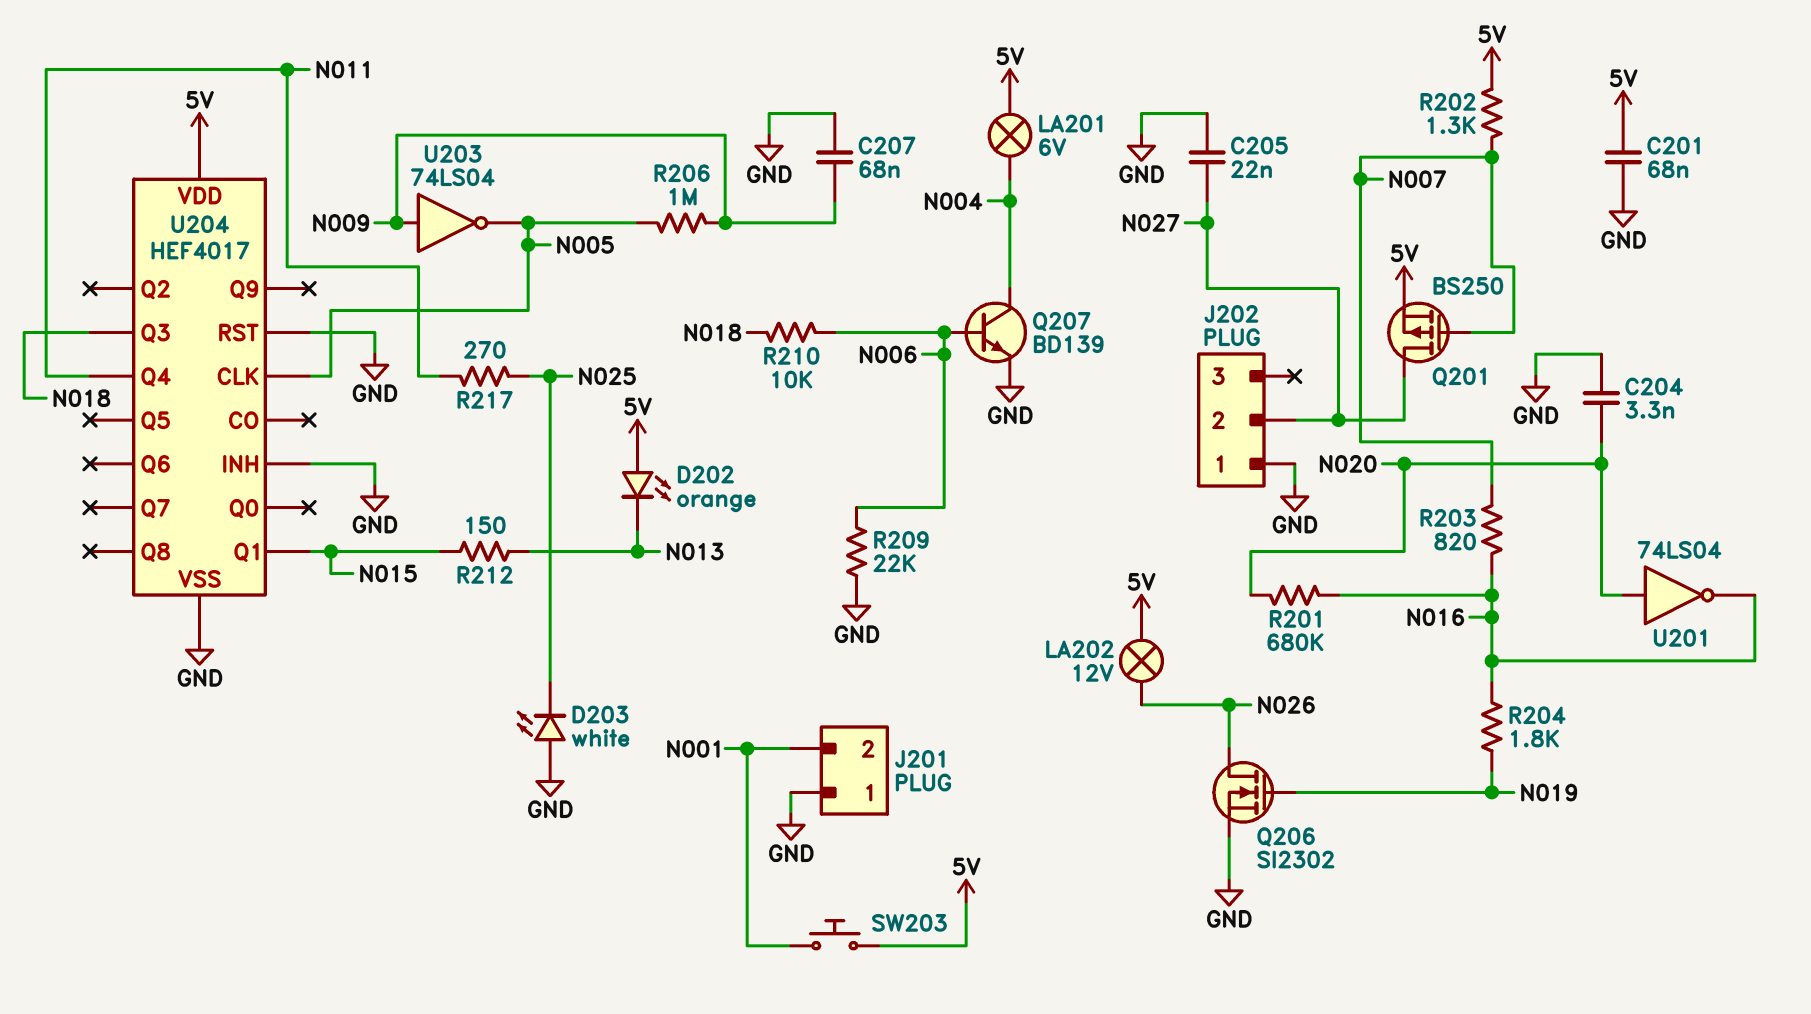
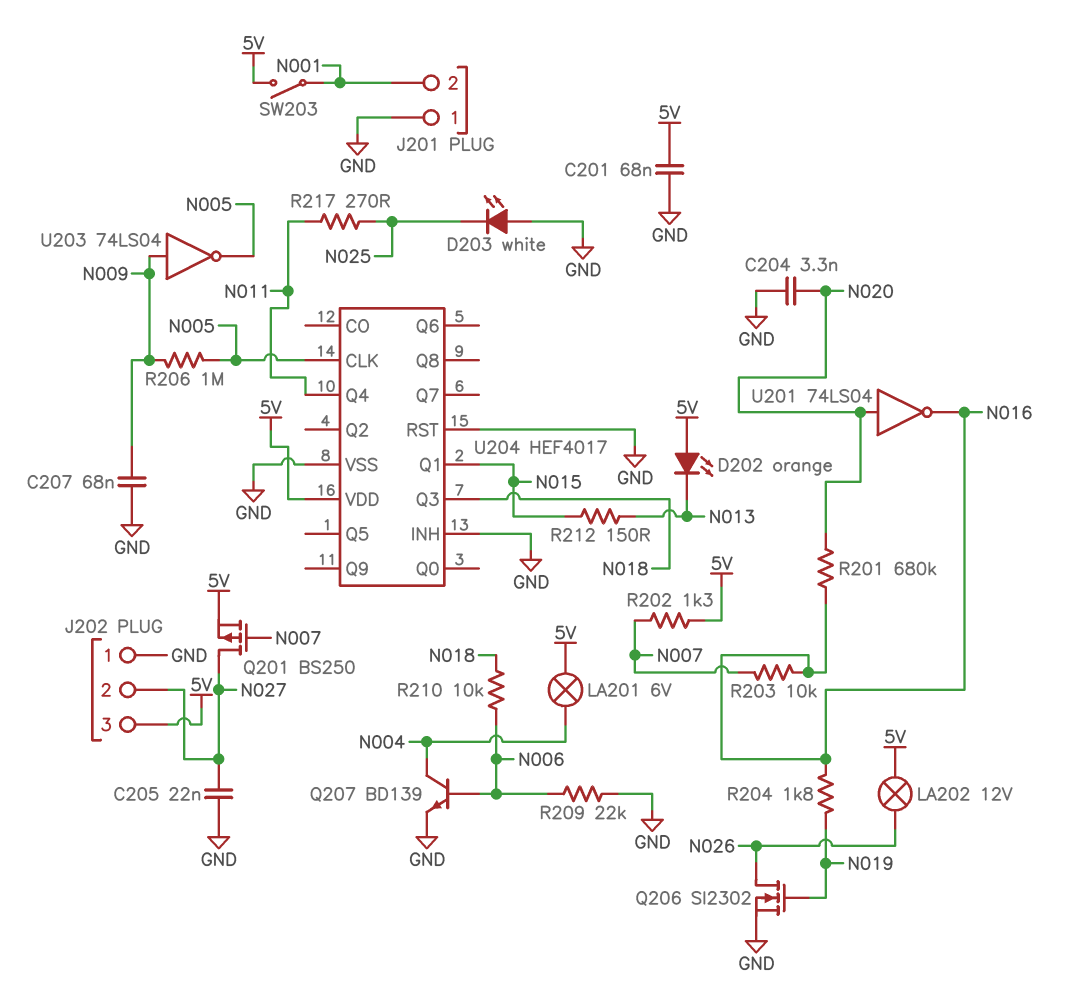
J202 pin 3: none -> 5V
R203: 820 (N007, N016) -> 10k (N007, N016)
SW203: button (5V, N001) -> switch (5V, N001)

